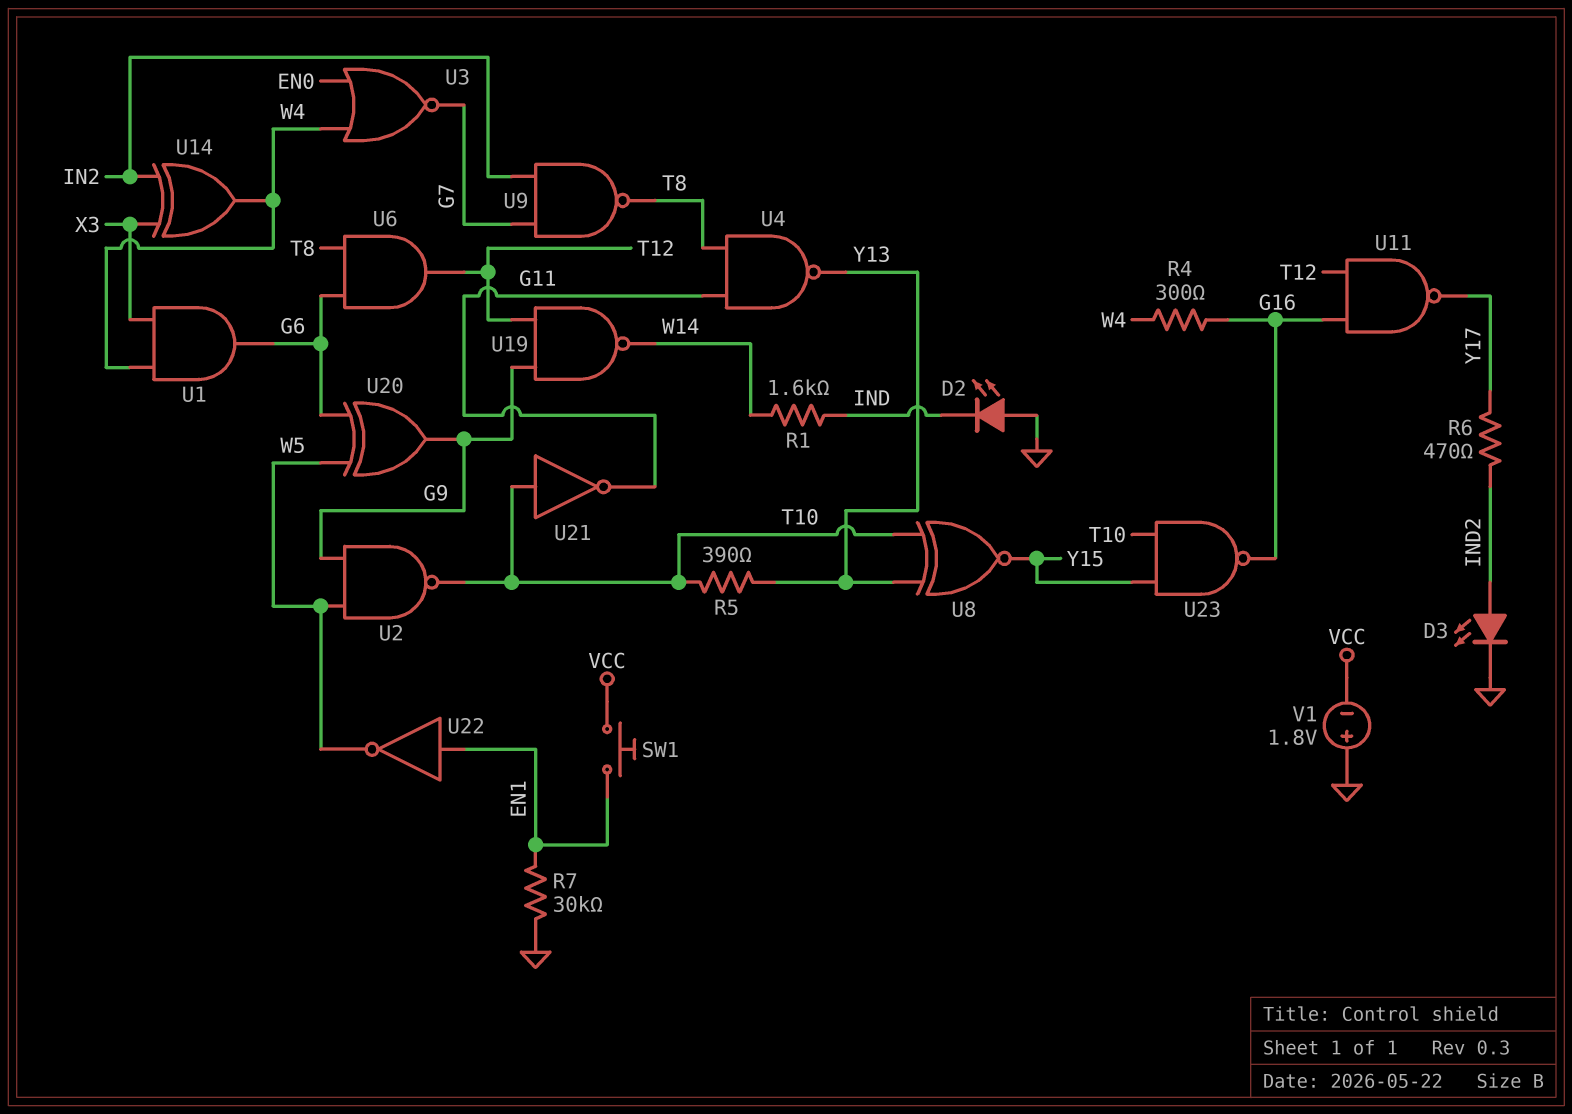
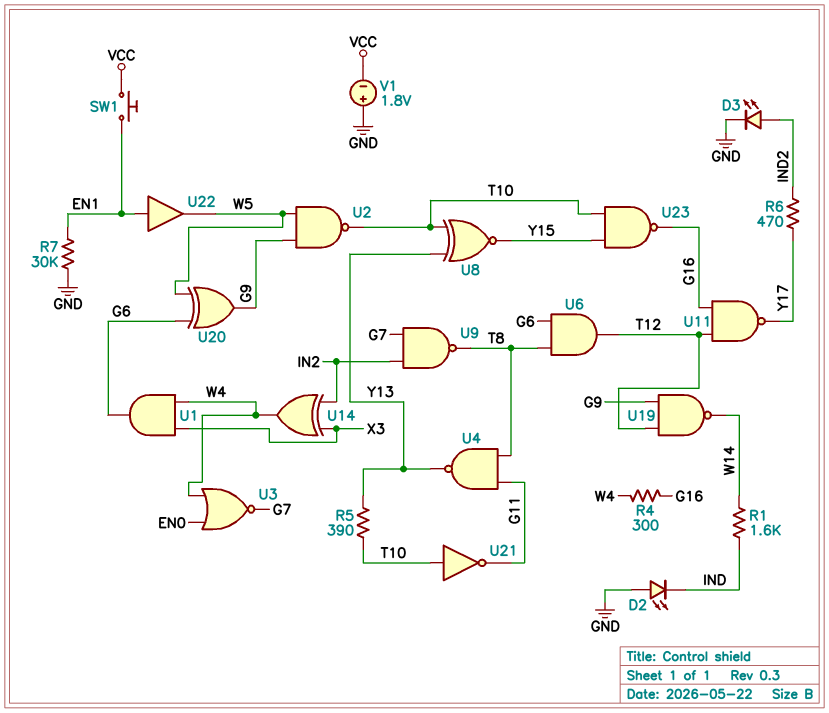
U22: NOT (in EN1, out W5) -> buffer (in EN1, out W5)

